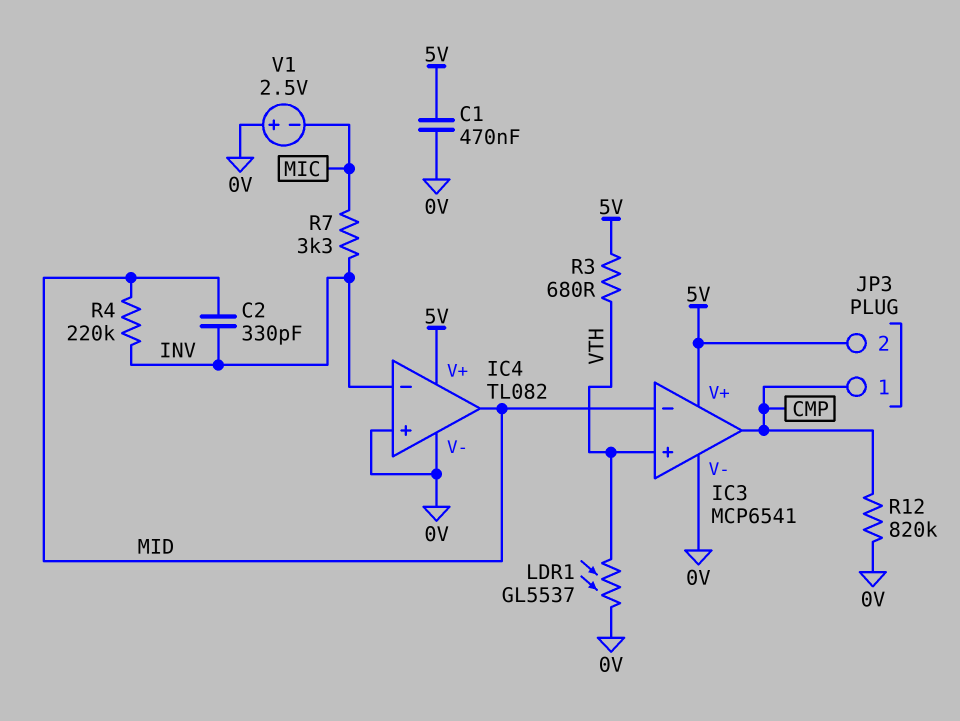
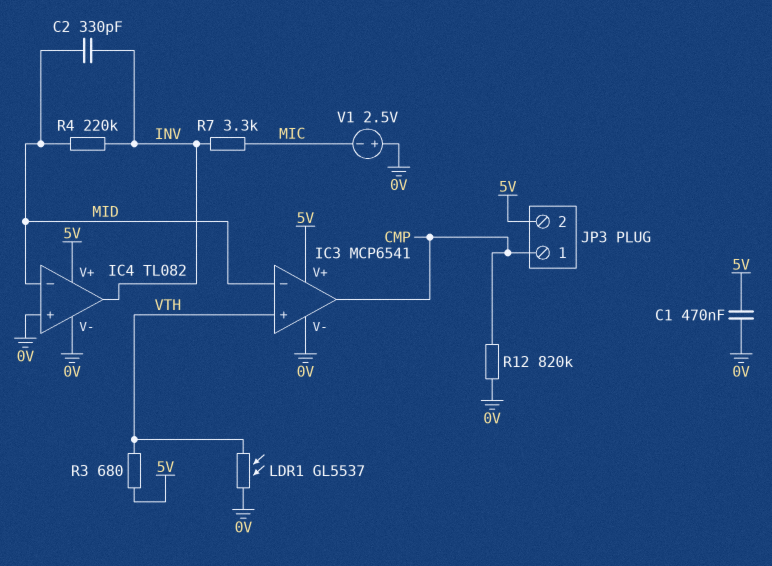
IC4 pin in-: INV -> MID
IC4 pin out: MID -> INV

